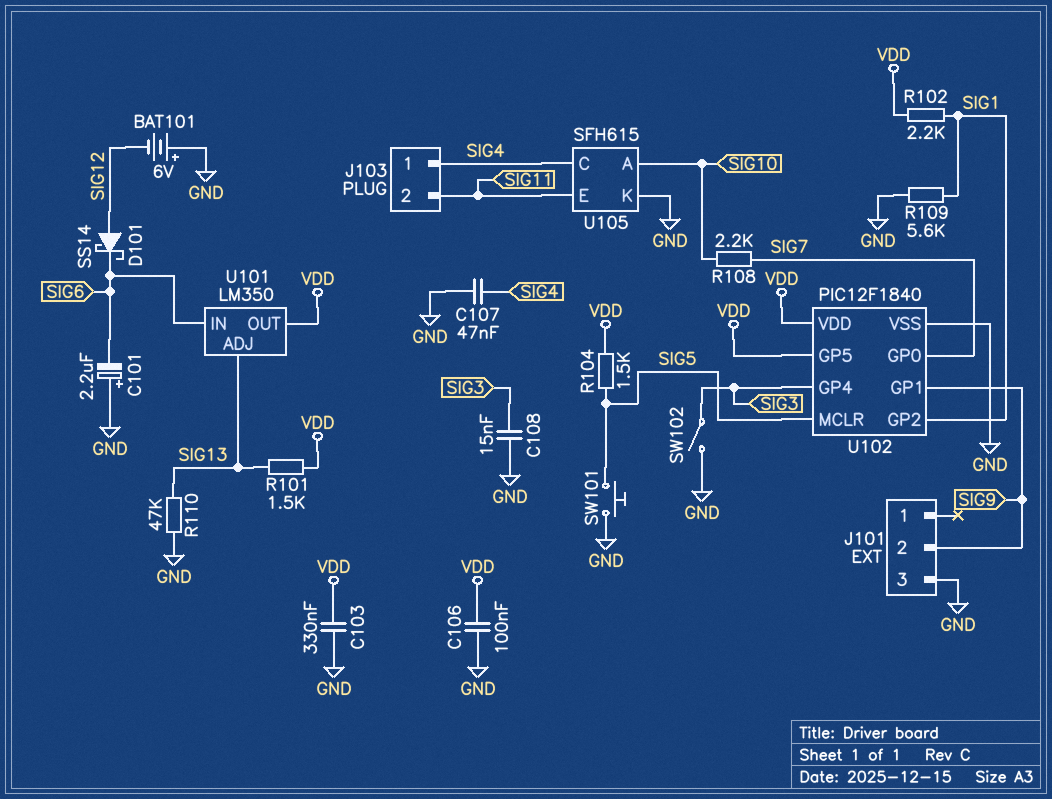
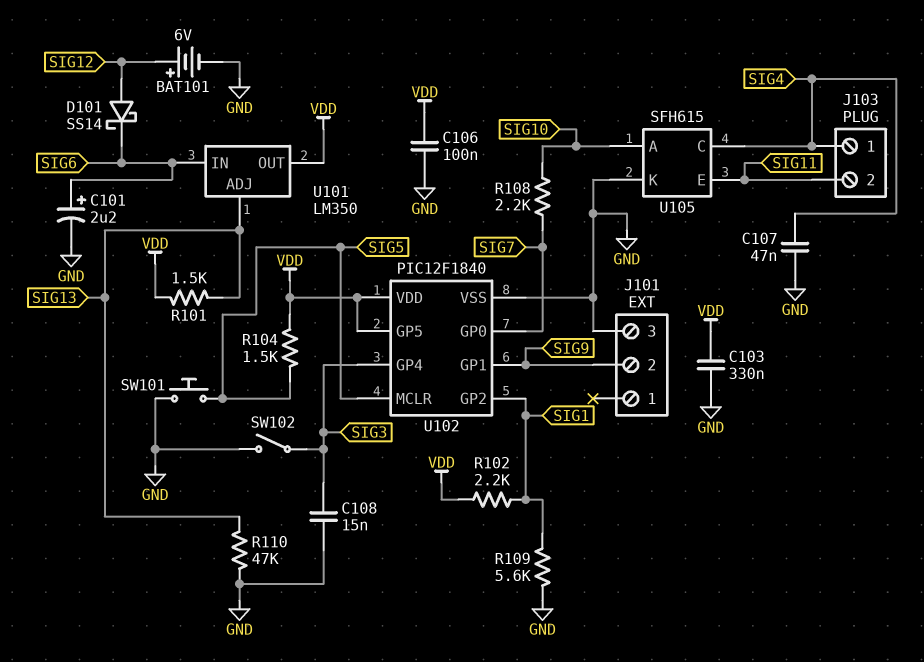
BAT101: 6V (plus GND, minus SIG12) -> 6V (plus SIG12, minus GND)
C101: 2.2uF (plus GND, minus SIG6) -> 2.2uF (plus SIG6, minus GND)

